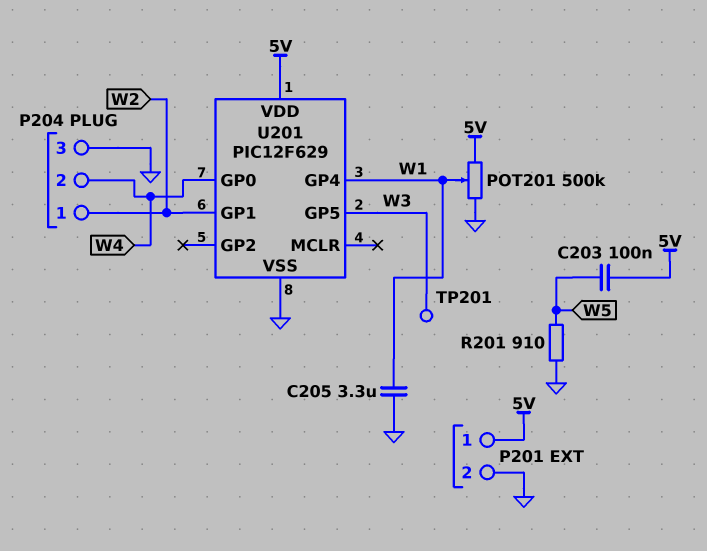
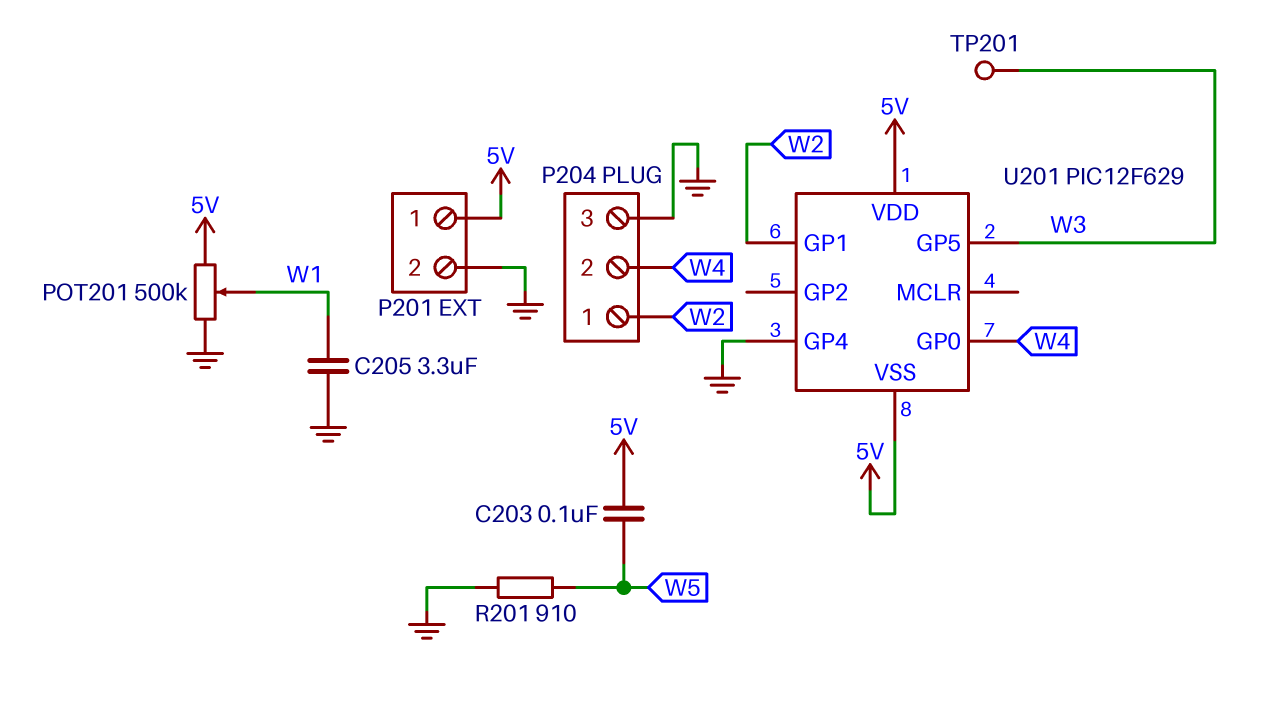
U201 pin GP4: W1 -> GND
U201 pin VSS: GND -> 5V

